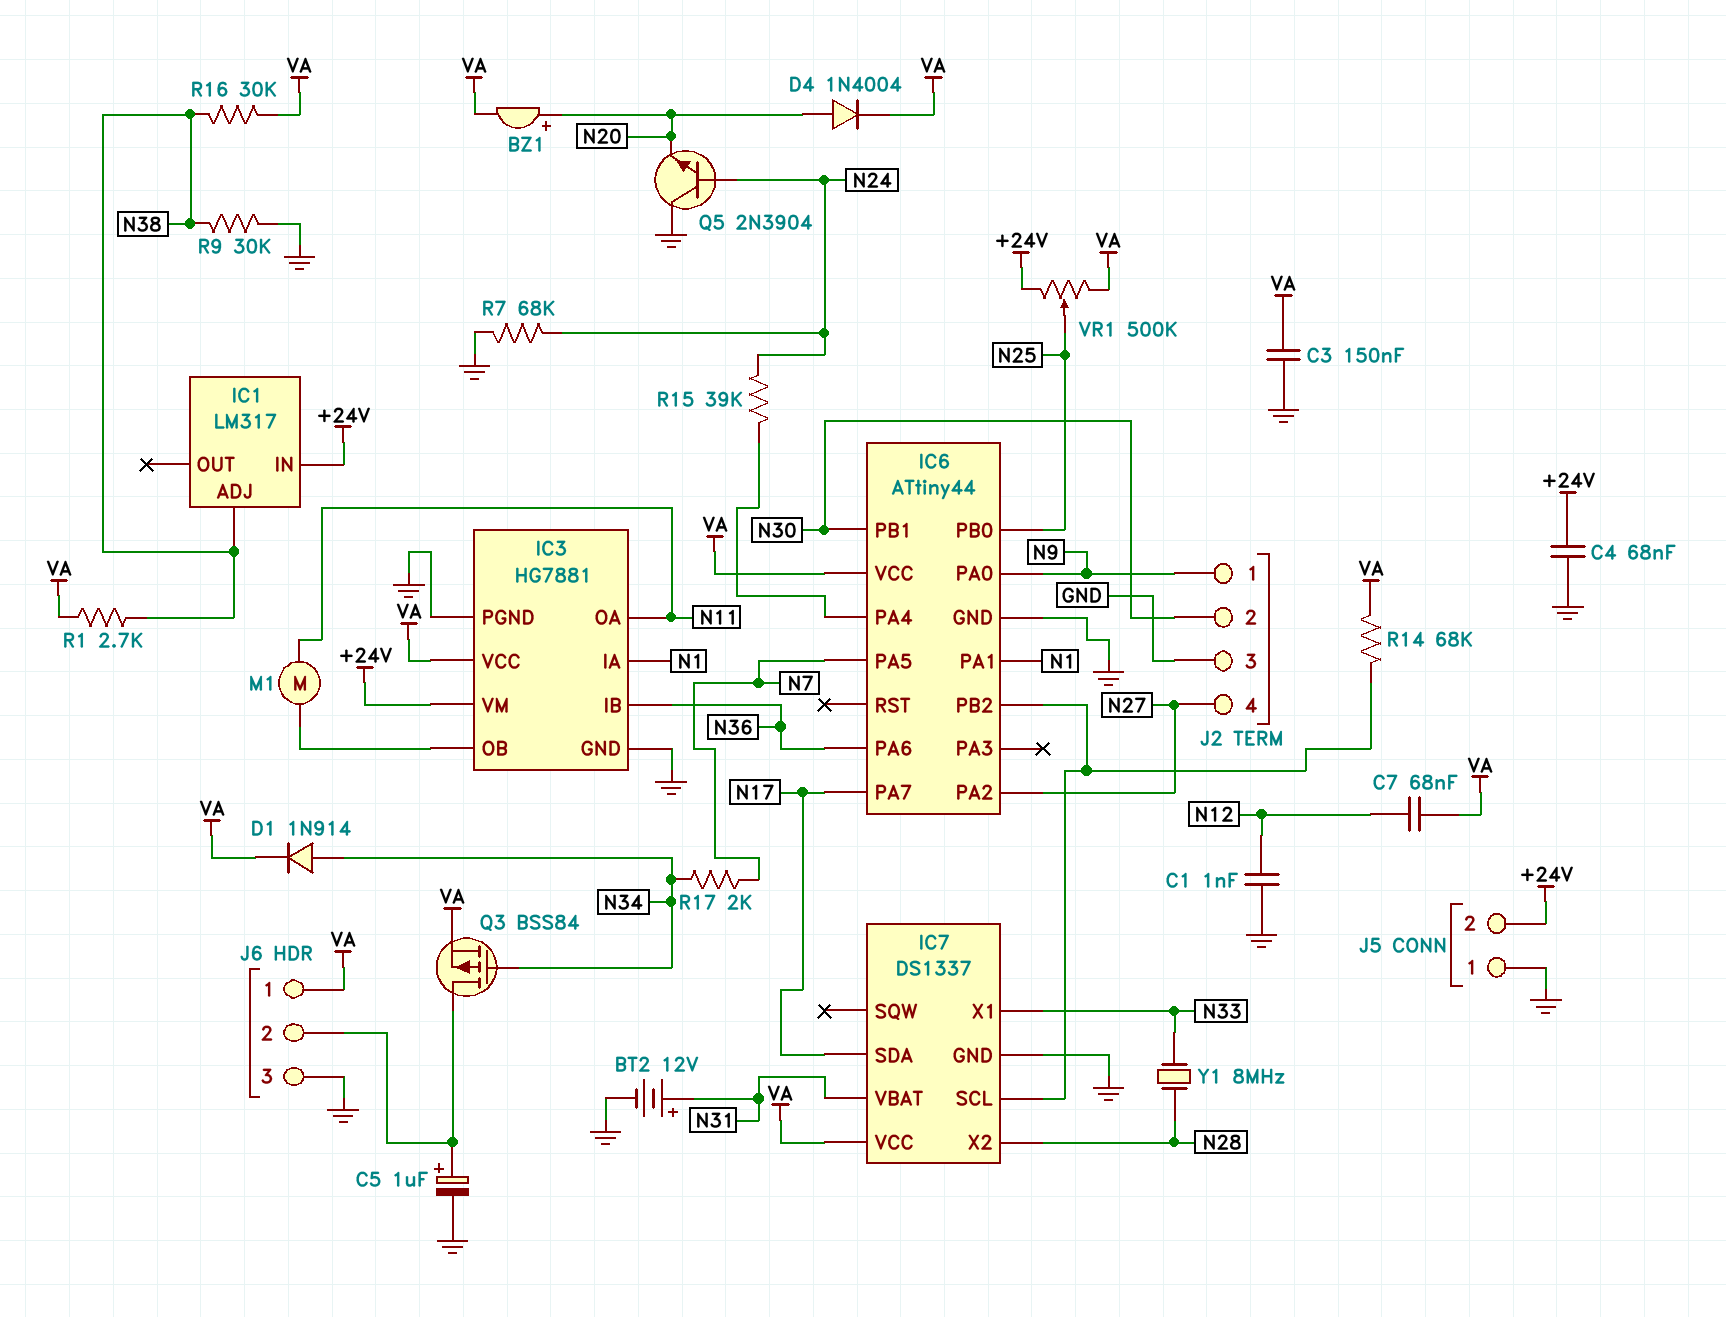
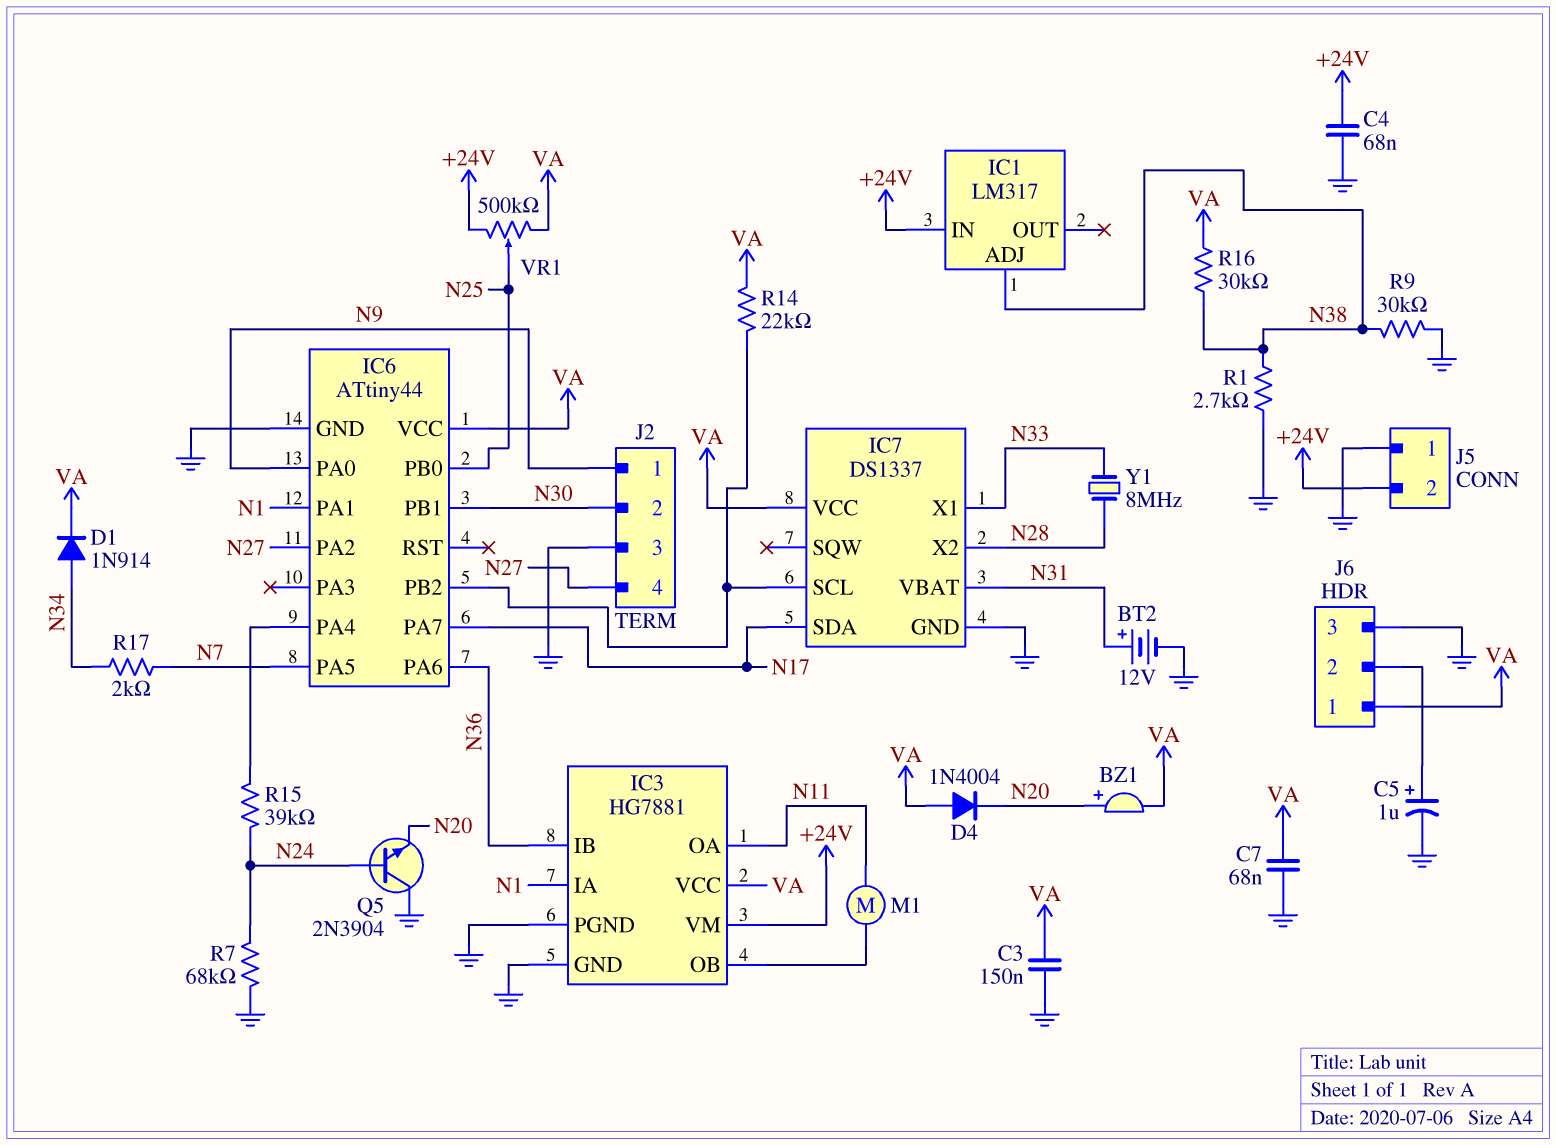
C1: 1nF (GND, N12) -> none
C7: 68nF (N12, VA) -> 68nF (GND, VA)
D4: diode 1N4004 (A N20, K VA) -> diode 1N4004 (A VA, K N20)
Q3: PMOS BSS84 (G N34, D J6/2, S VA) -> none
R1: 2.7k (N38, VA) -> 2.7k (GND, N38)
R14: 68k (IC6/PB2, VA) -> 22k (IC6/PB2, VA)

